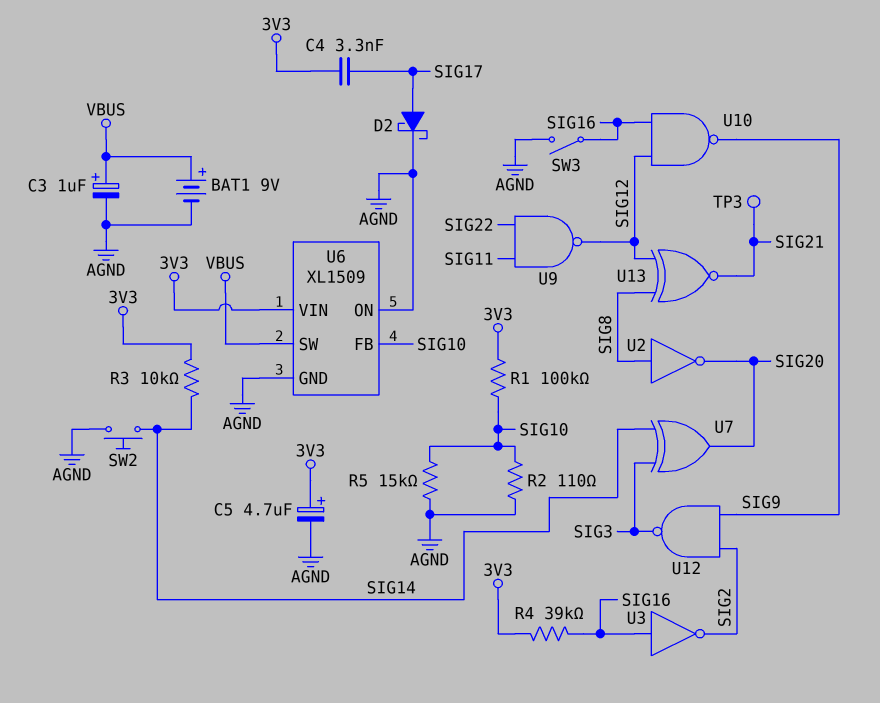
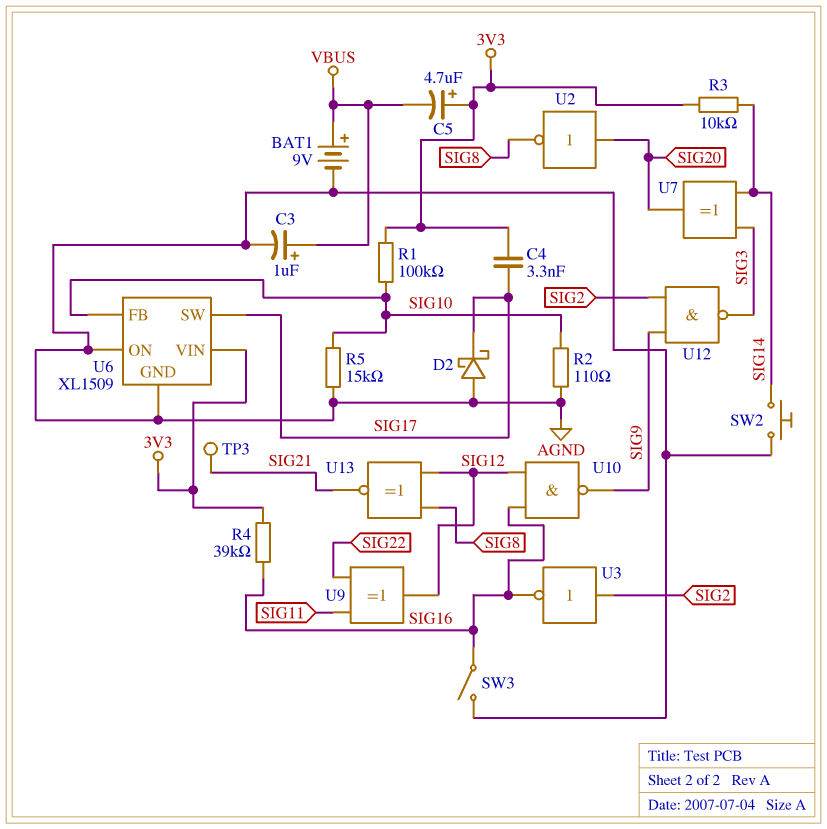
C5: 4.7uF (plus 3V3, minus AGND) -> 4.7uF (plus 3V3, minus VBUS)
D2: schottky (A SIG17, K AGND) -> schottky (A AGND, K SIG17)
U2: NOT (in SIG8, out SIG20) -> NOT (in SIG20, out SIG8)
U3: NOT (in SIG16, out SIG2) -> NOT (in SIG2, out SIG16)
U6 pin SW: VBUS -> SIG17
U9: NAND (in SIG11, in SIG22, out SIG12) -> XOR (in SIG11, in SIG22, out SIG12)

